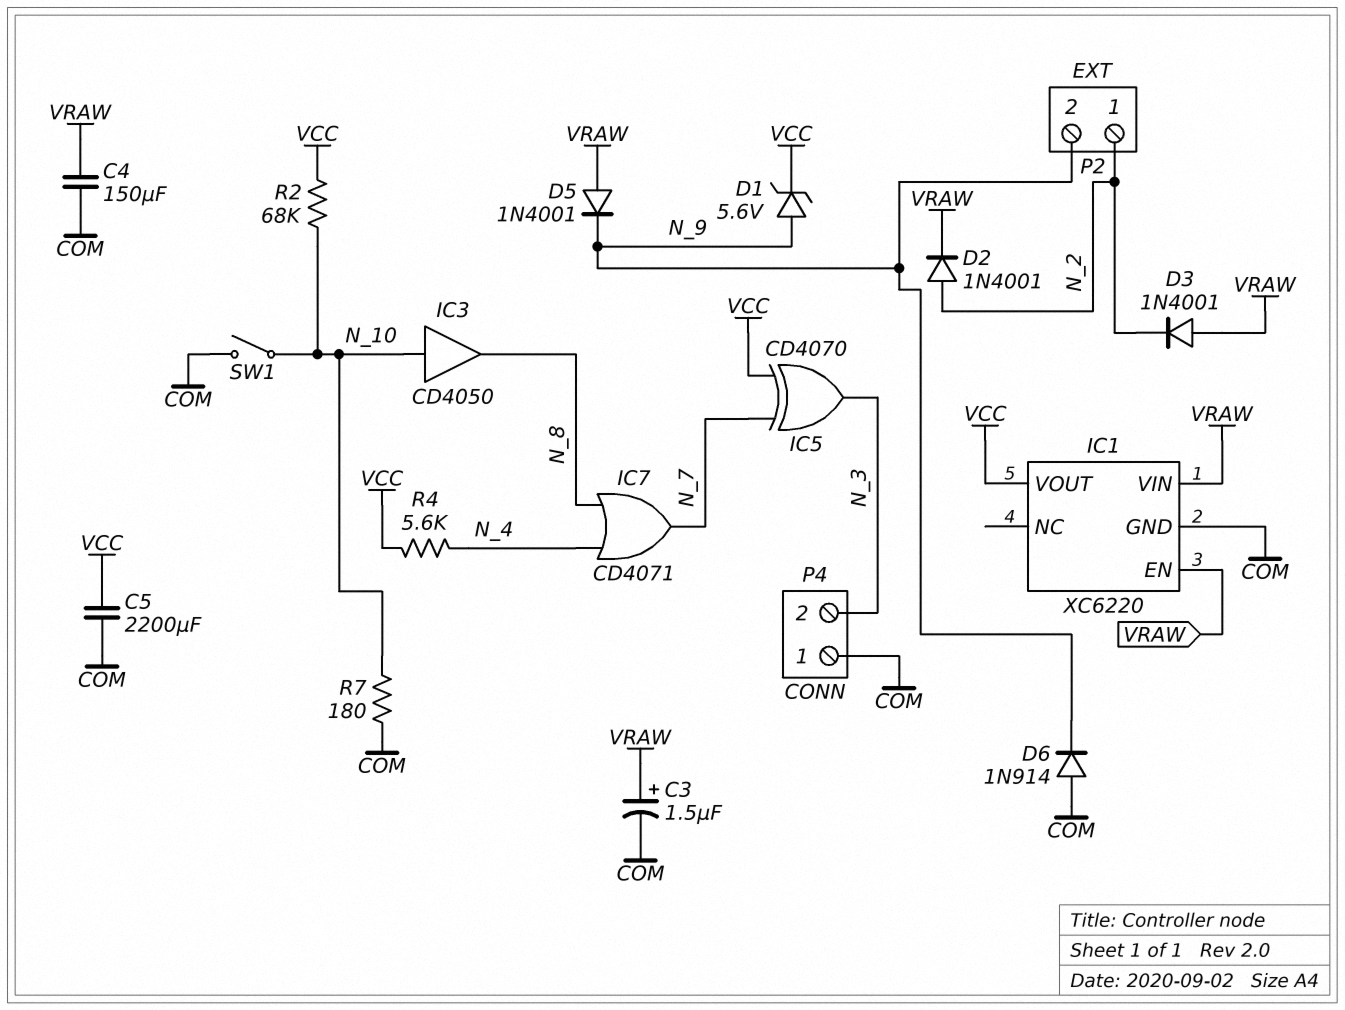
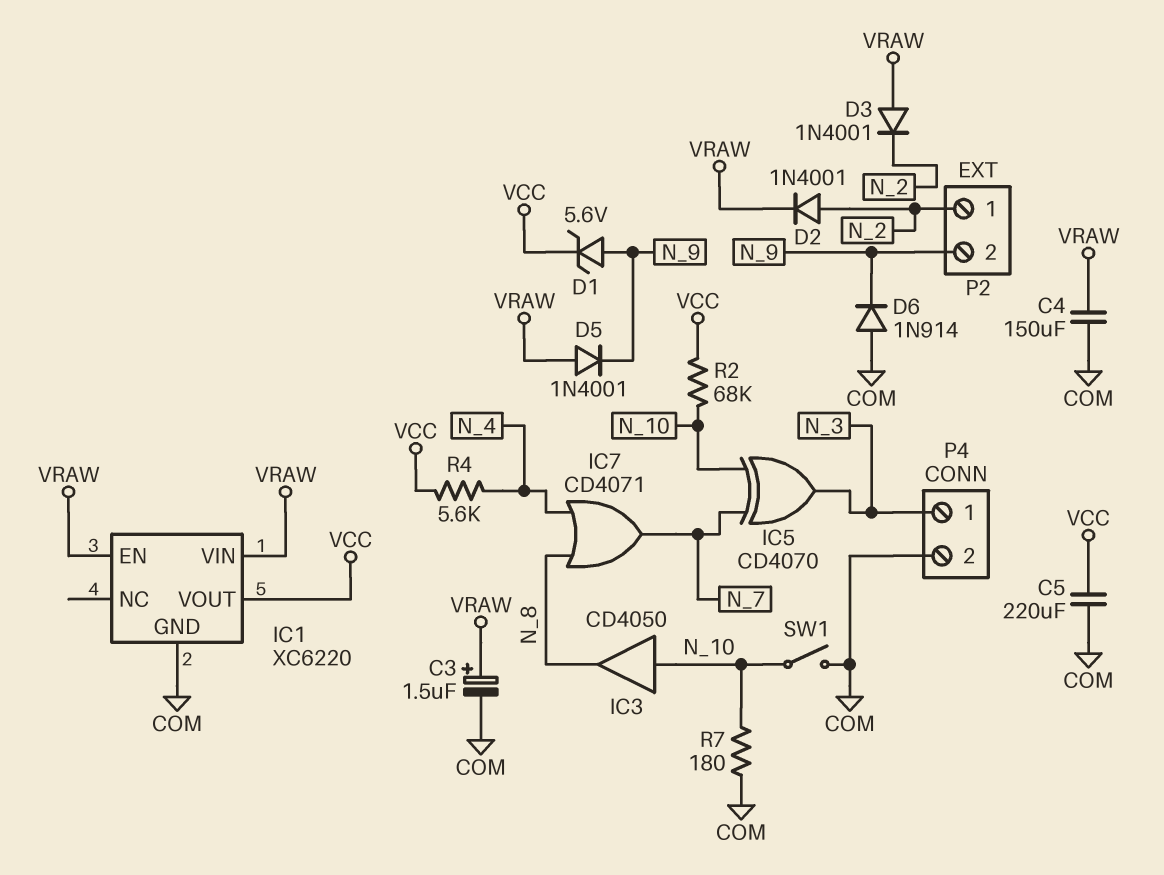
C5: 2200uF (COM, VCC) -> 220uF (COM, VCC)
IC5: XOR CD4070 (in N_7, in VCC, out N_3) -> XOR CD4070 (in N_7, in N_10, out N_3)
P4 pin 1: COM -> N_3
P4 pin 2: N_3 -> COM

